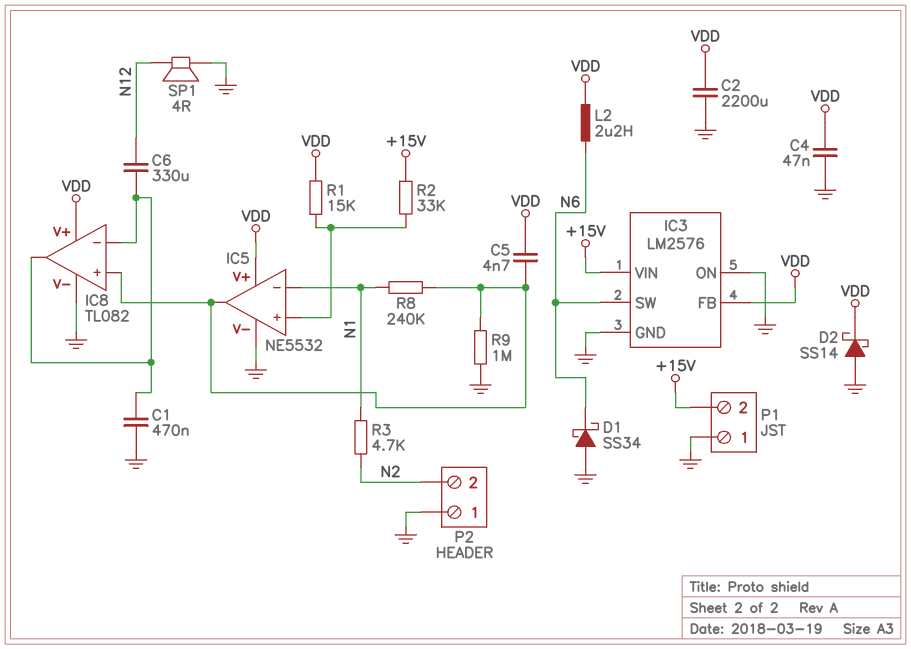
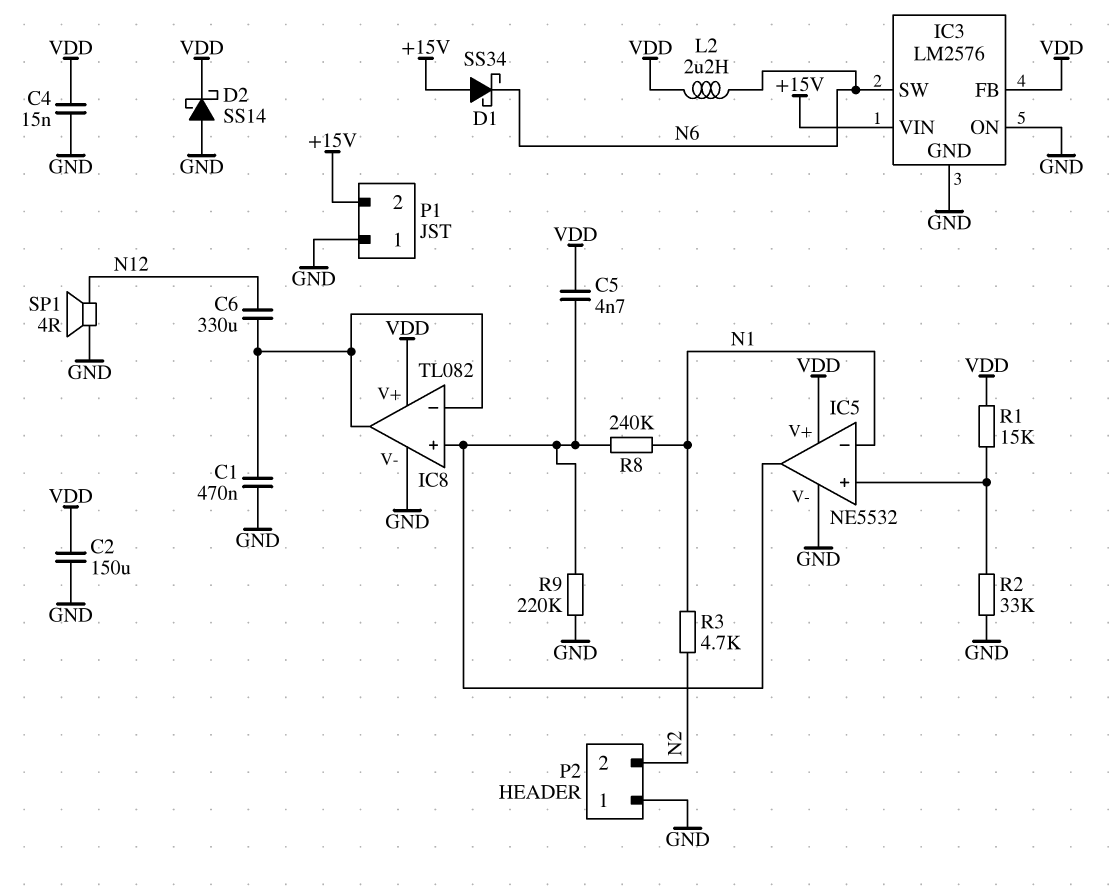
C2: 2200uF (GND, VDD) -> 150uF (GND, VDD)
C4: 47nF (GND, VDD) -> 15nF (GND, VDD)
D1: schottky SS34 (A GND, K N6) -> schottky SS34 (A +15V, K N6)
R2: 33k (+15V, IC5/in+) -> 33k (GND, IC5/in+)
R9: 1M (GND, IC5/out) -> 220k (GND, IC5/out)

